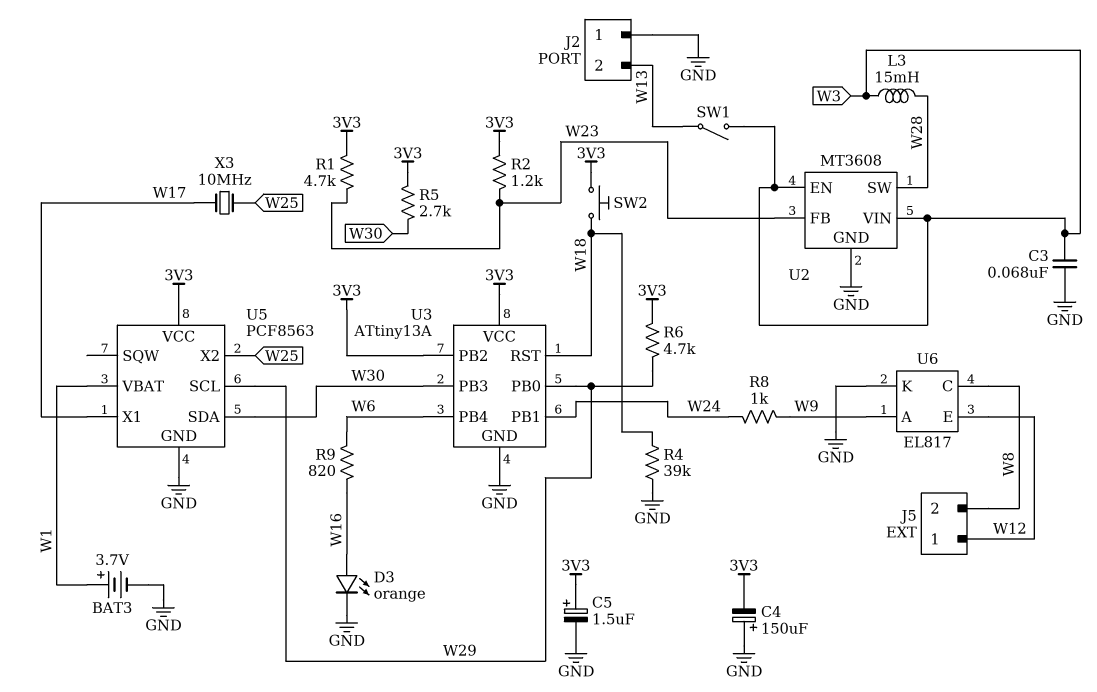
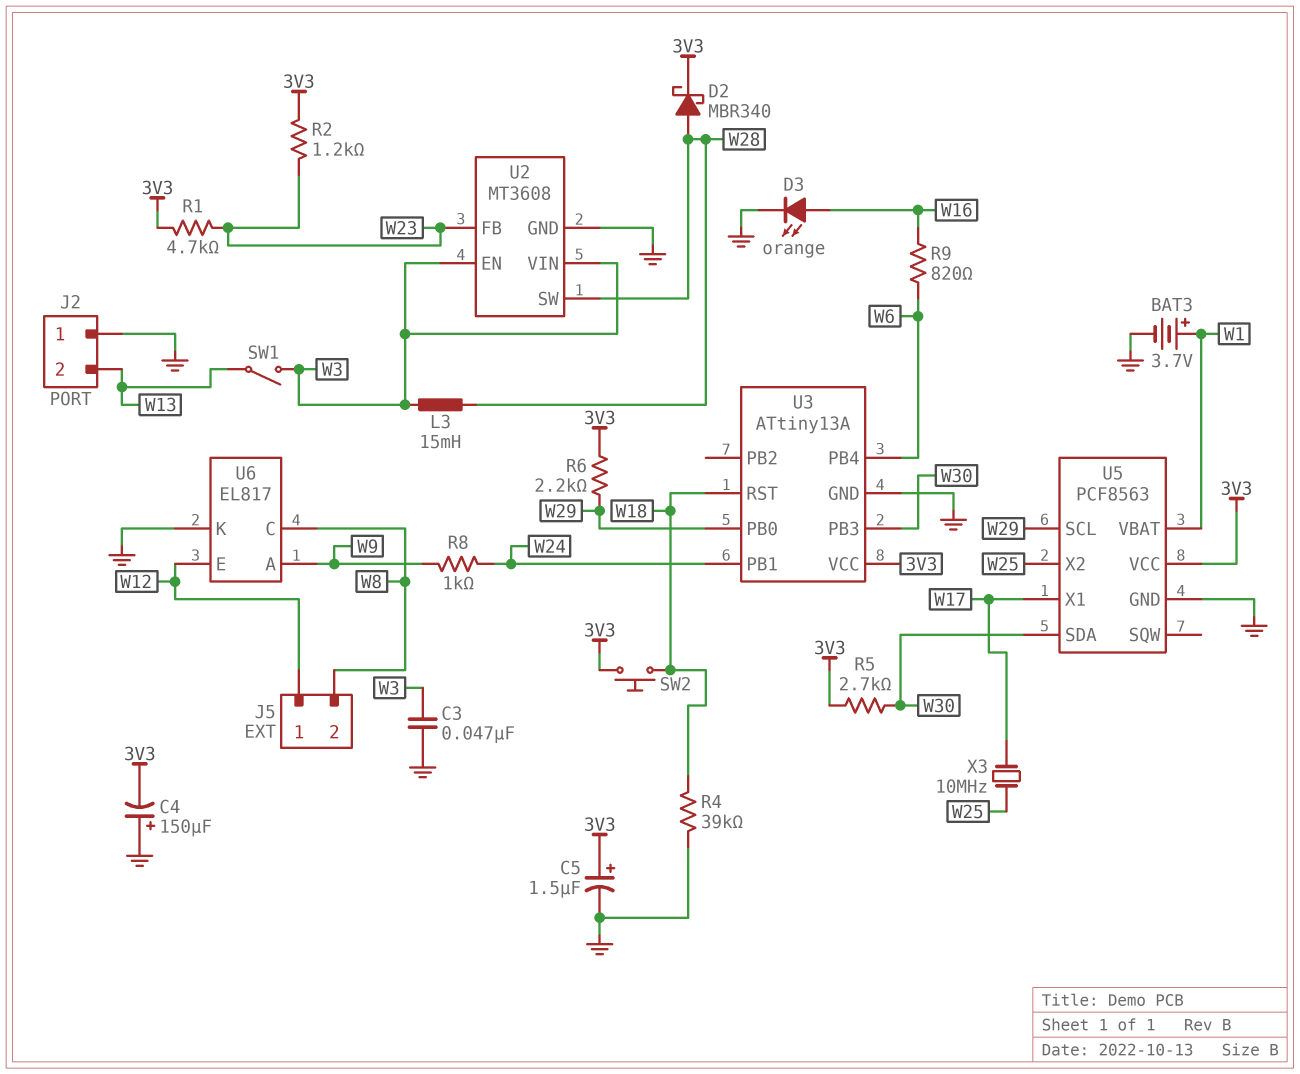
C3: 68nF (GND, W3) -> 47nF (GND, W3)
D2: none -> schottky MBR340 (A W28, K 3V3)
R6: 4.7k (3V3, W29) -> 2.2k (3V3, W29)
U3 pin PB2: 3V3 -> none

